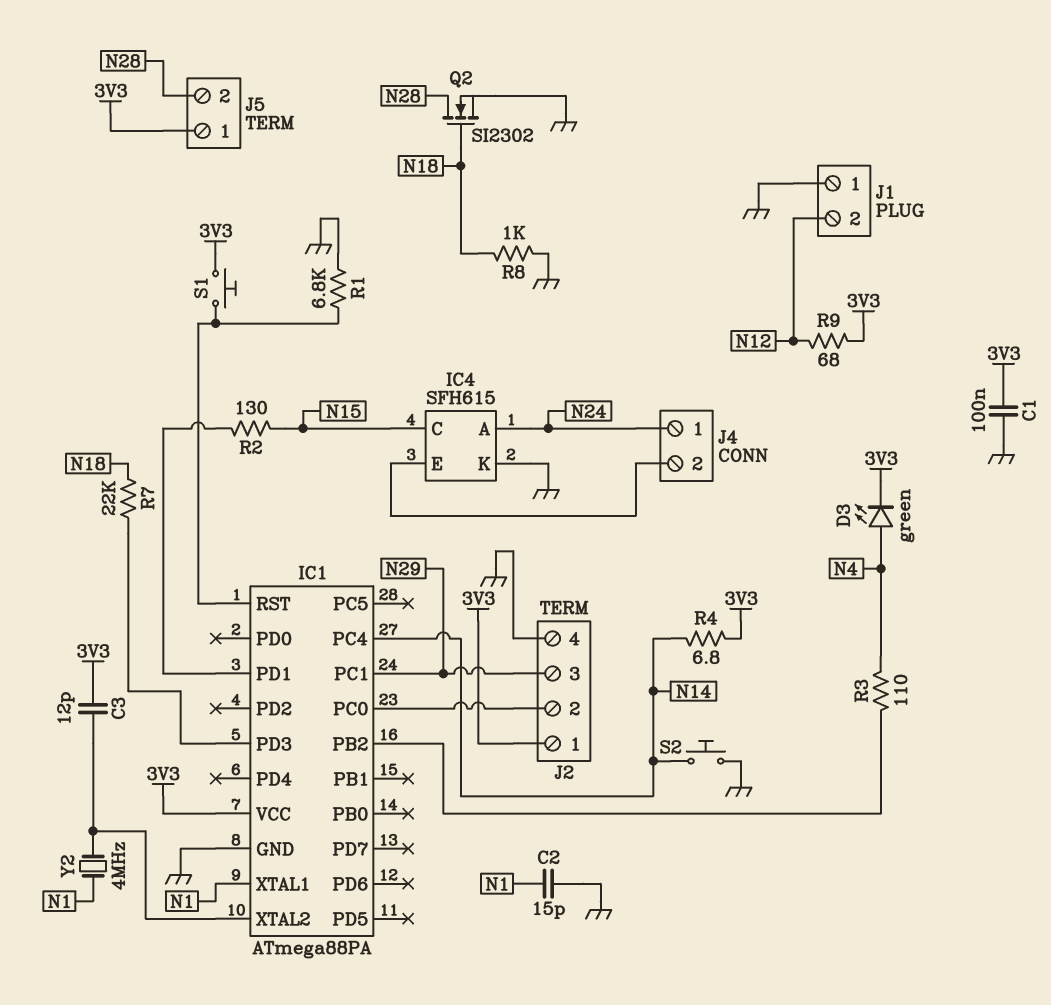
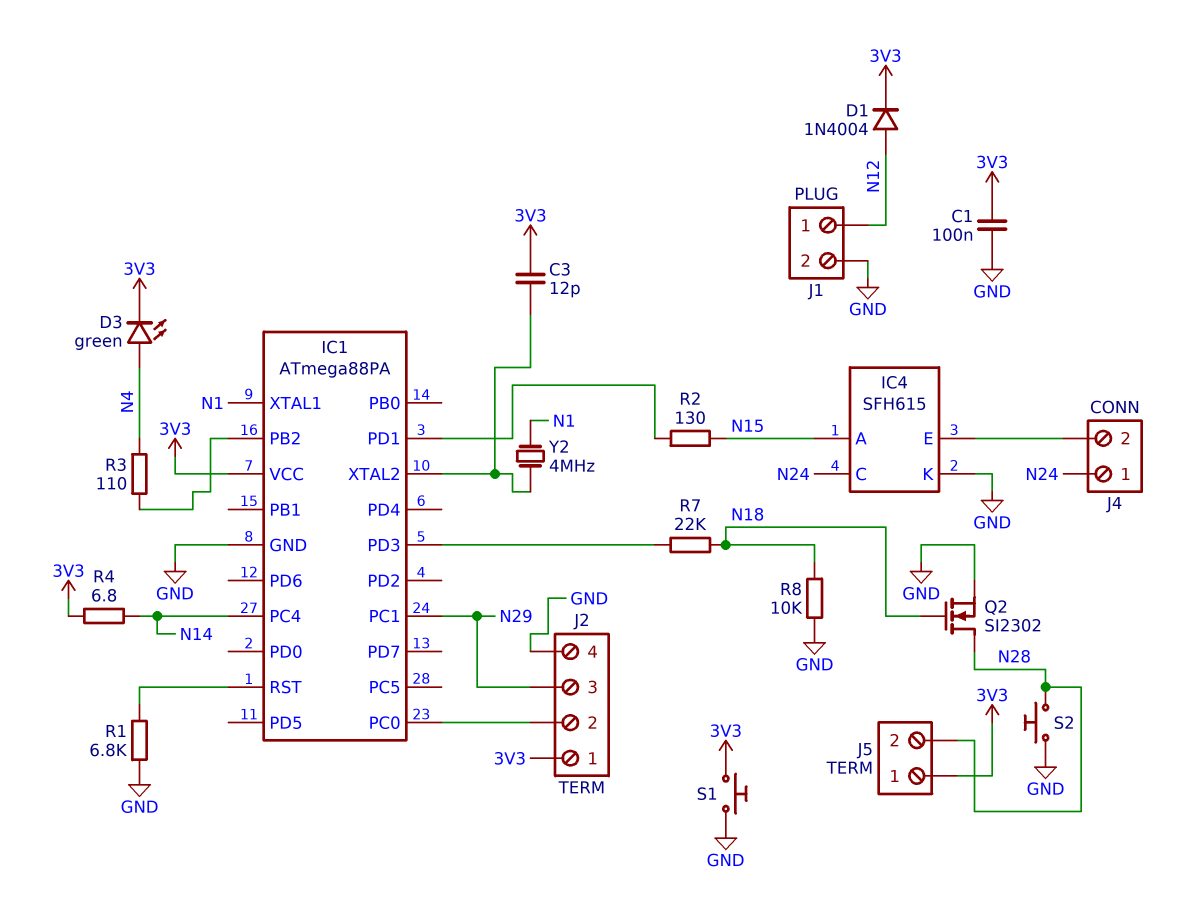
C2: 15pF (GND, N1) -> none
D1: none -> diode 1N4004 (A N12, K 3V3)
IC4 pin A: N24 -> N15
IC4 pin C: N15 -> N24
J1 pin 1: GND -> N12
J1 pin 2: N12 -> GND
R8: 1k (GND, N18) -> 10k (GND, N18)
R9: 68 (3V3, N12) -> none
S1: button (3V3, IC1/RST) -> button (3V3, GND)
S2: button (GND, N14) -> button (GND, N28)

